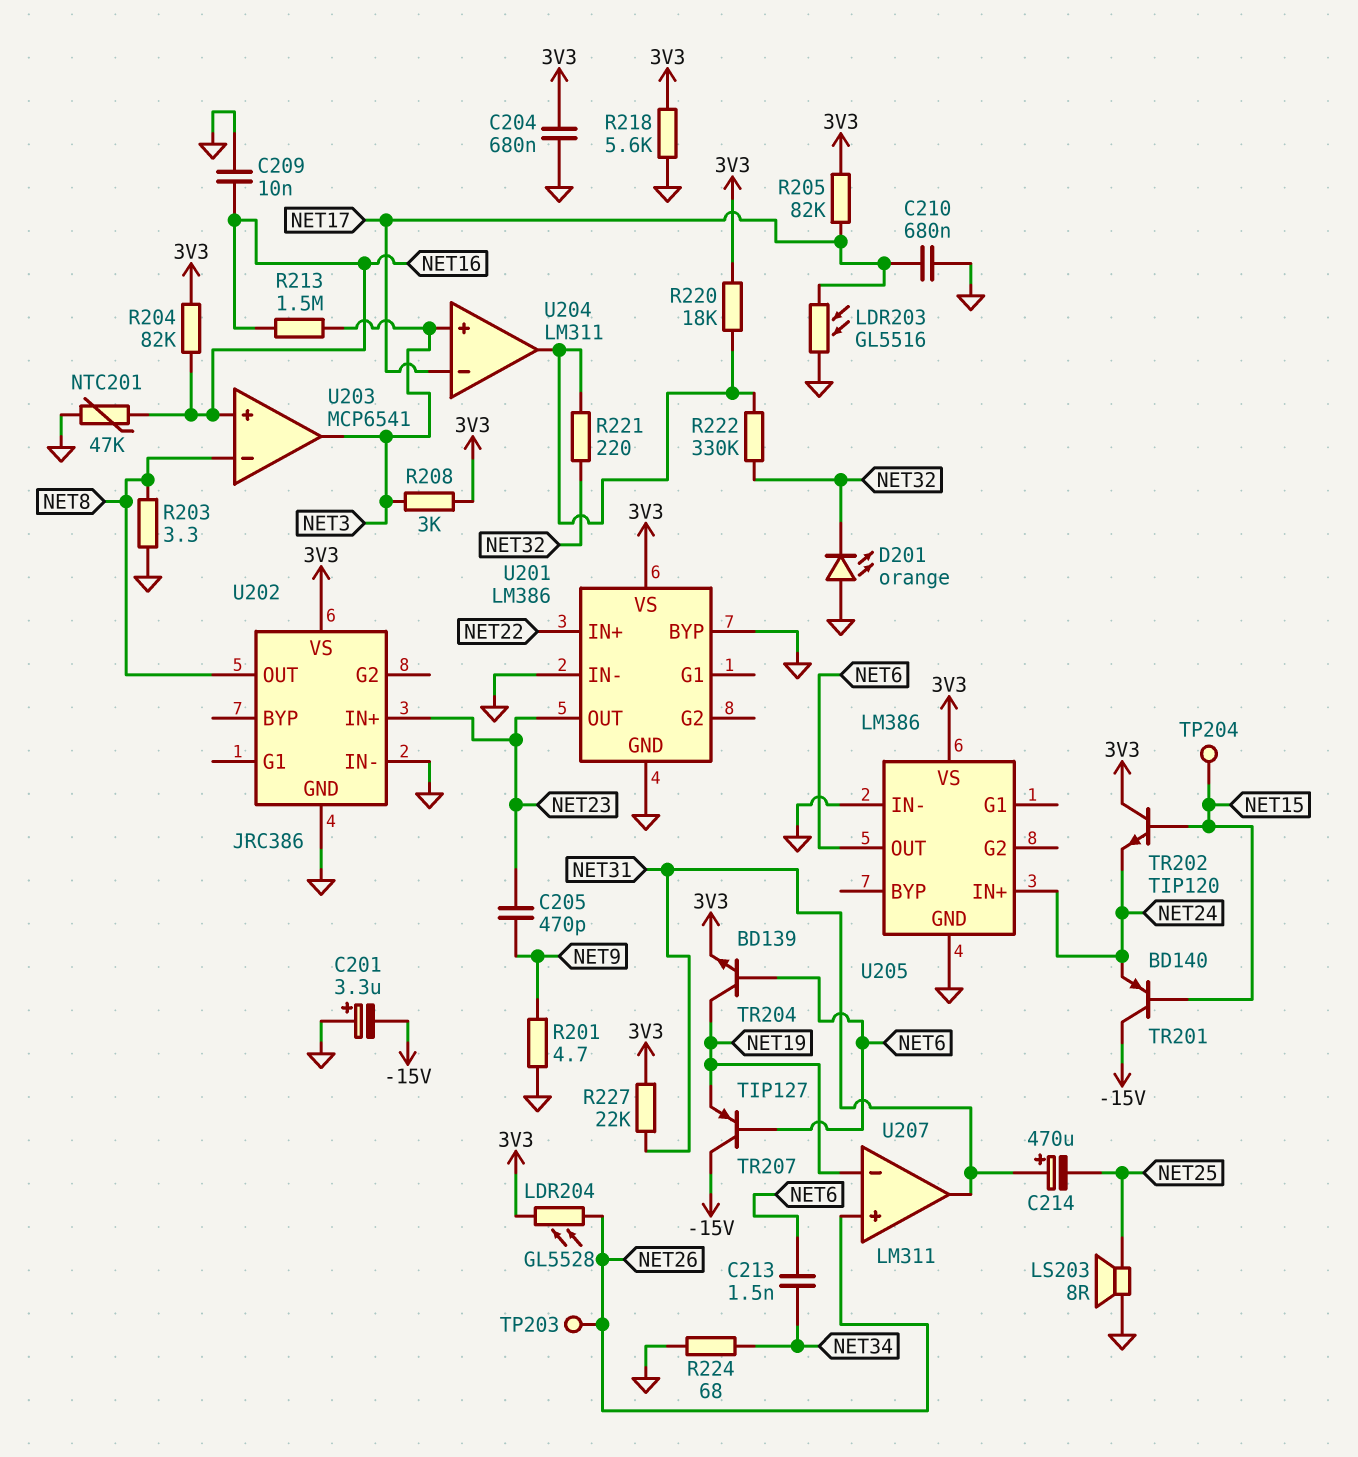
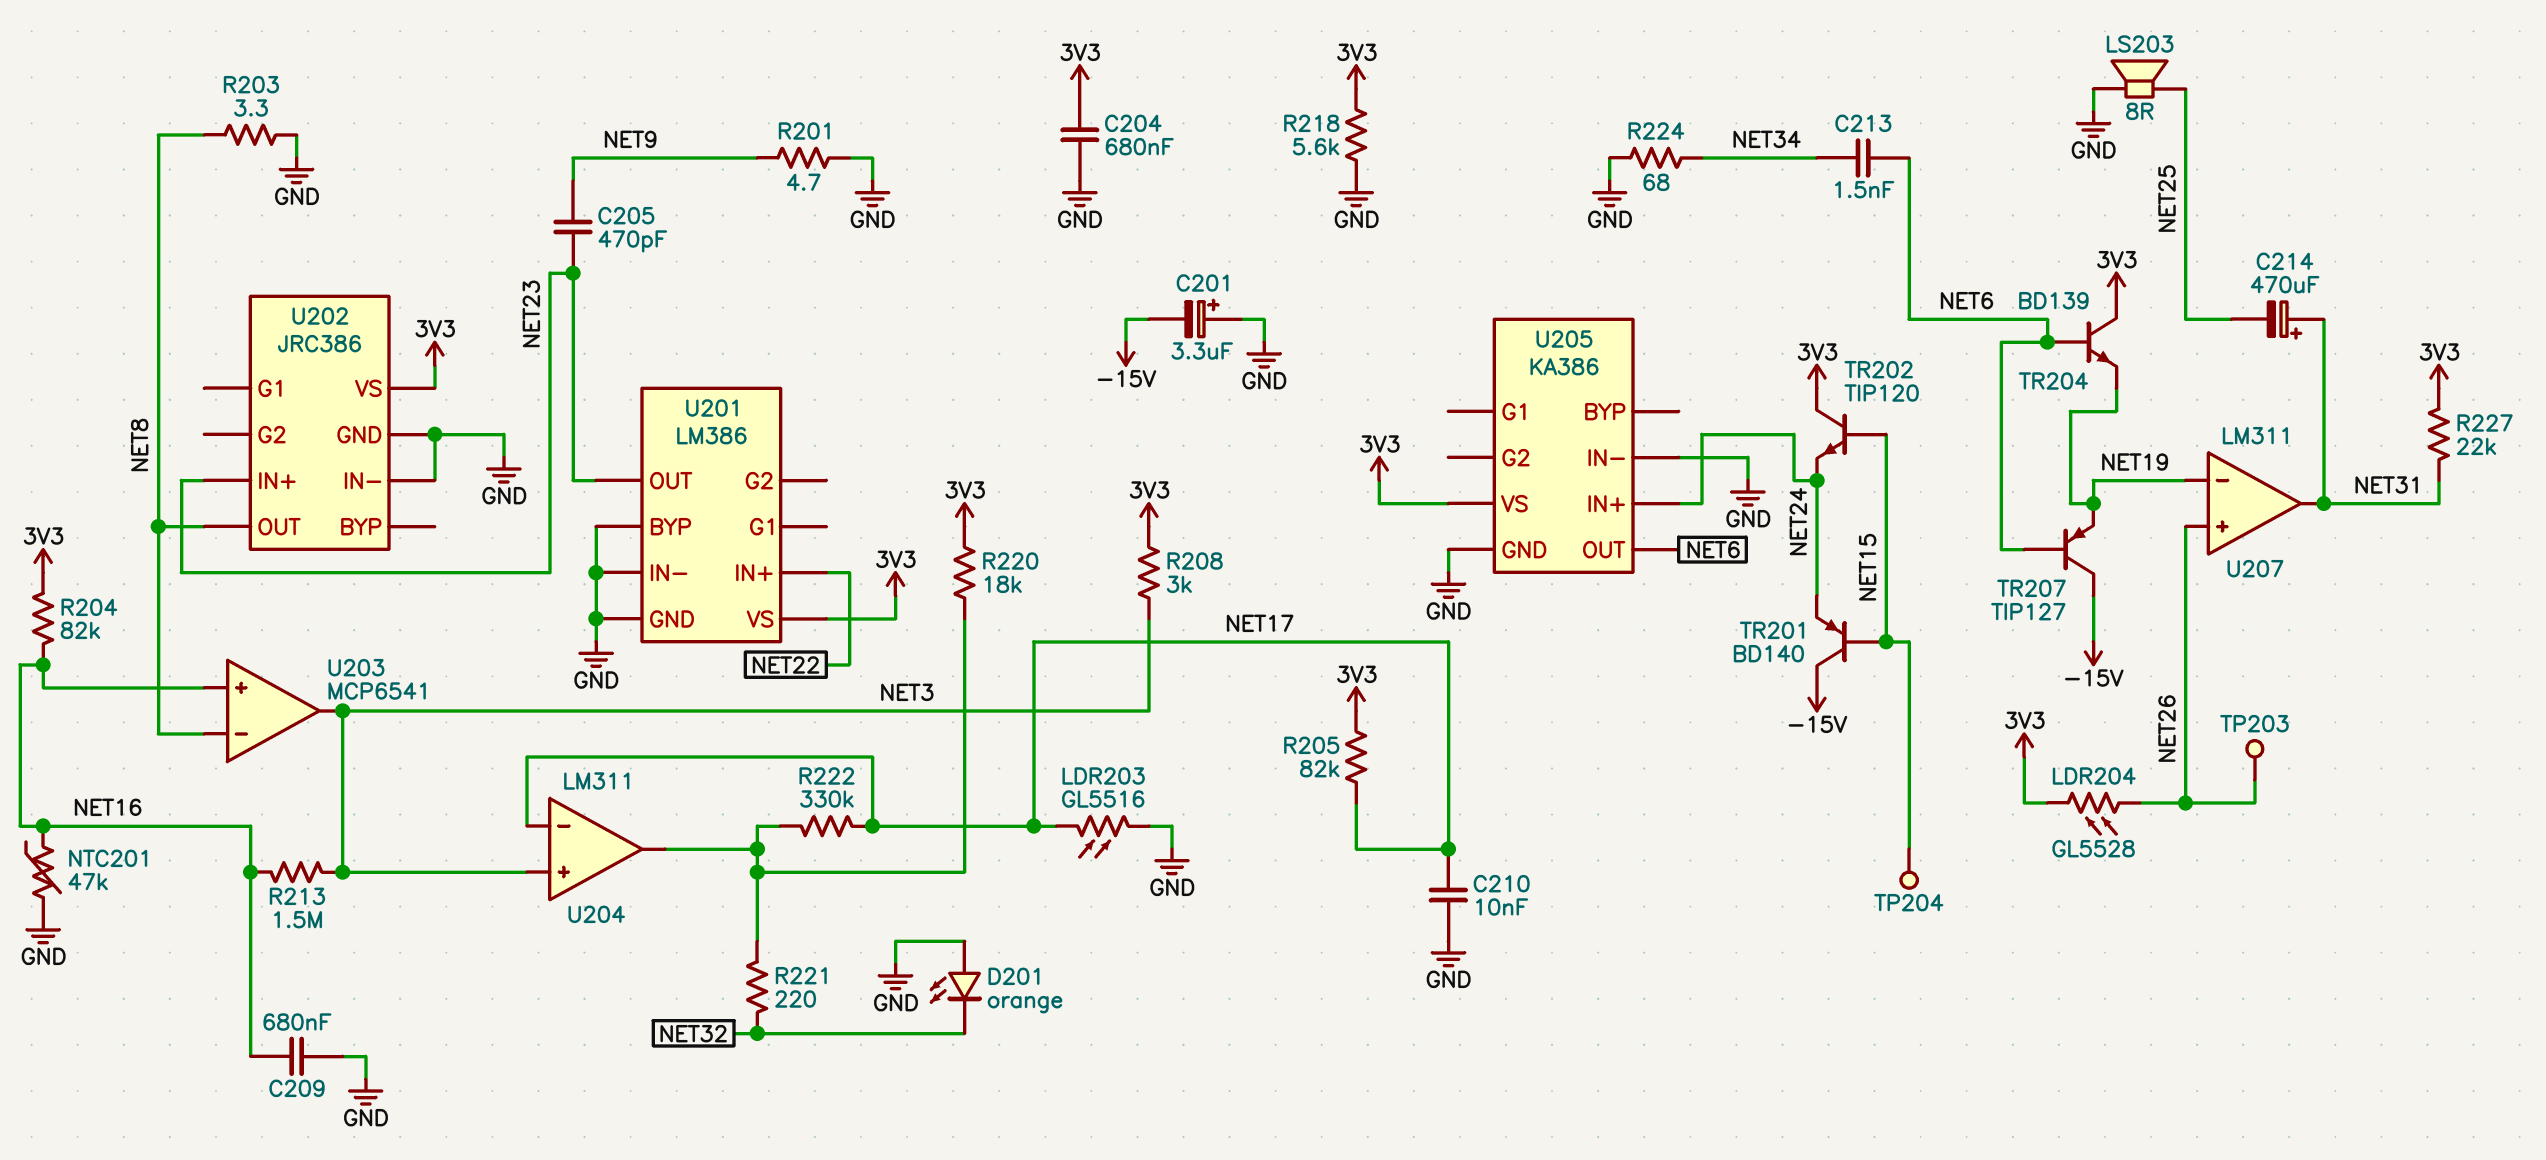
C209: 10nF (GND, NET16) -> 680nF (GND, NET16)
C210: 680nF (GND, NET17) -> 10nF (GND, NET17)
R222: 330k (NET32, U204/out) -> 330k (NET17, U204/out)
TR204: NPN BD139 (B NET6, C NET19, E 3V3) -> NPN BD139 (B NET6, C 3V3, E NET19)
U205: LM386 -> KA386

